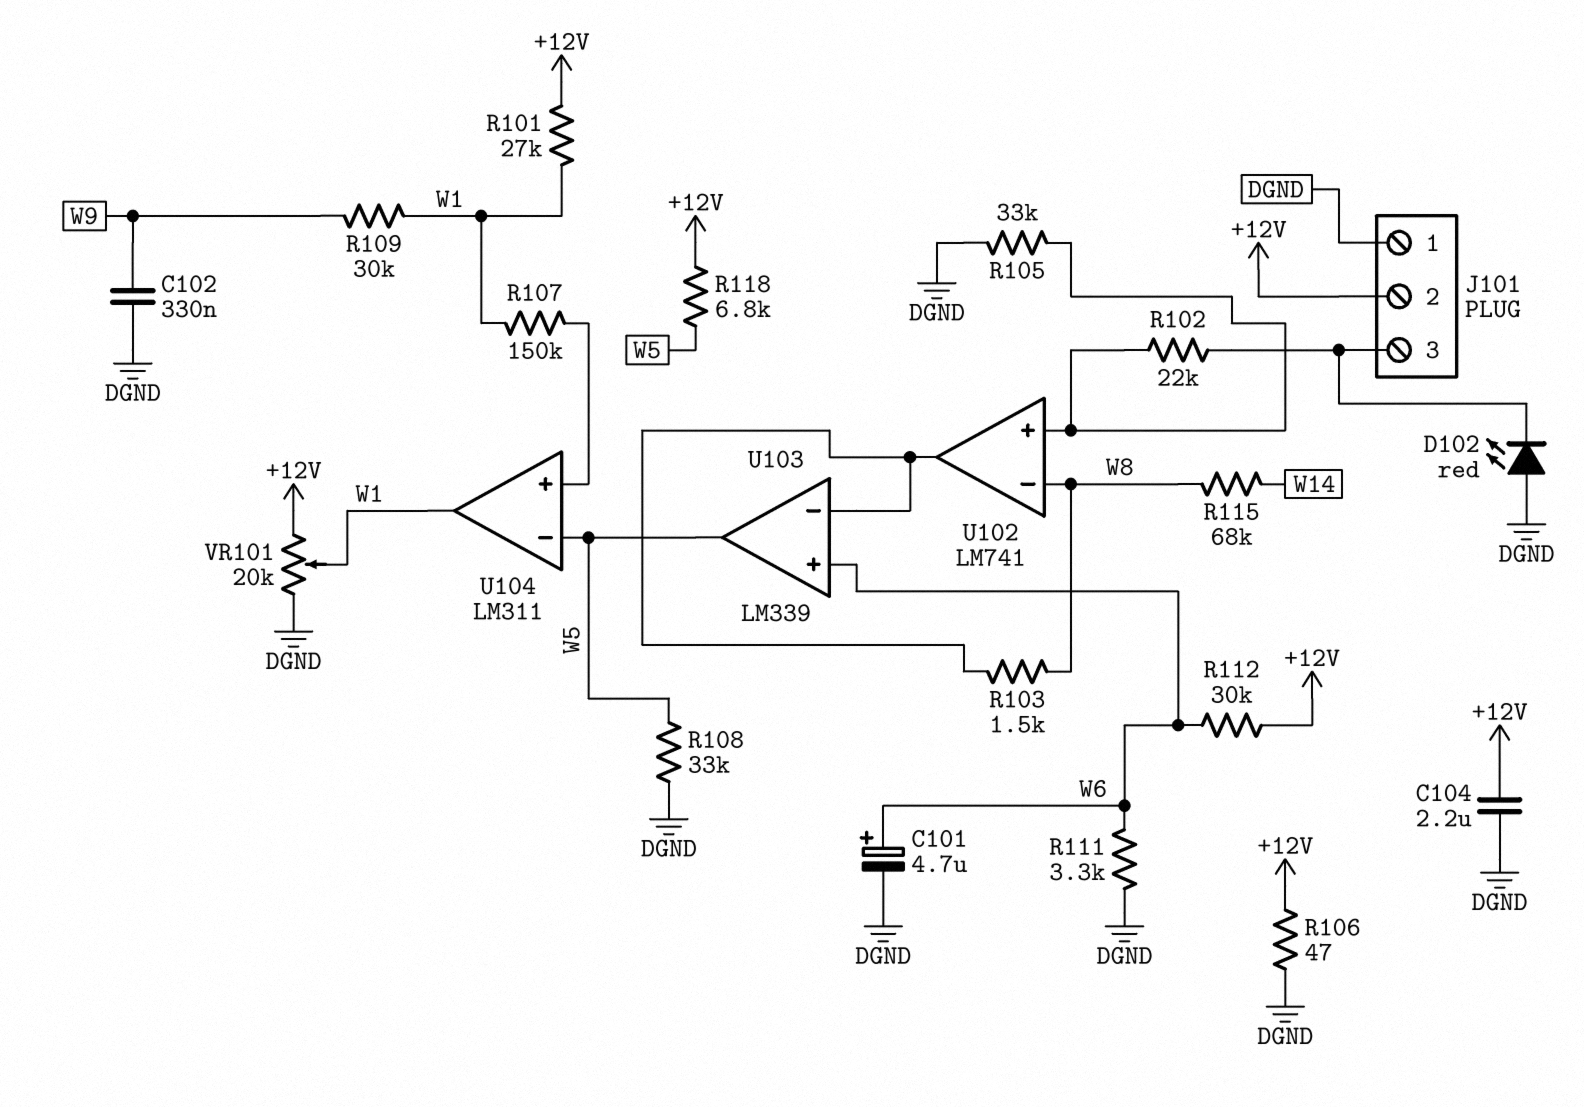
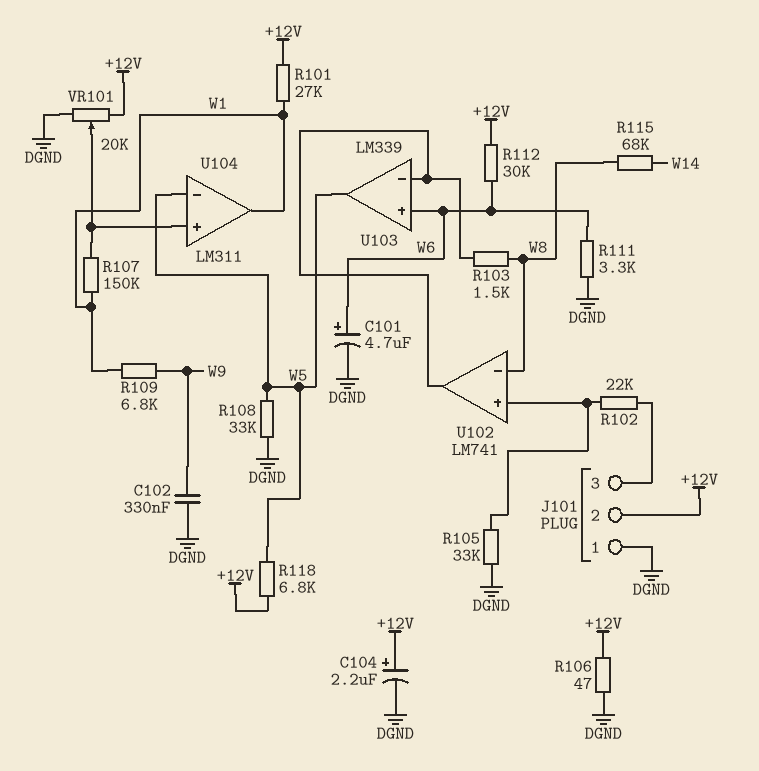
C104: 2.2uF (+12V, DGND) -> 2.2uF (plus +12V, minus DGND)
D102: LED red (A DGND, K J101/3) -> none
R109: 30k (W1, W9) -> 6.8k (W1, W9)
VR101: 20k (+12V, DGND, wiper W1) -> 20k (+12V, DGND, wiper U104/in+)

